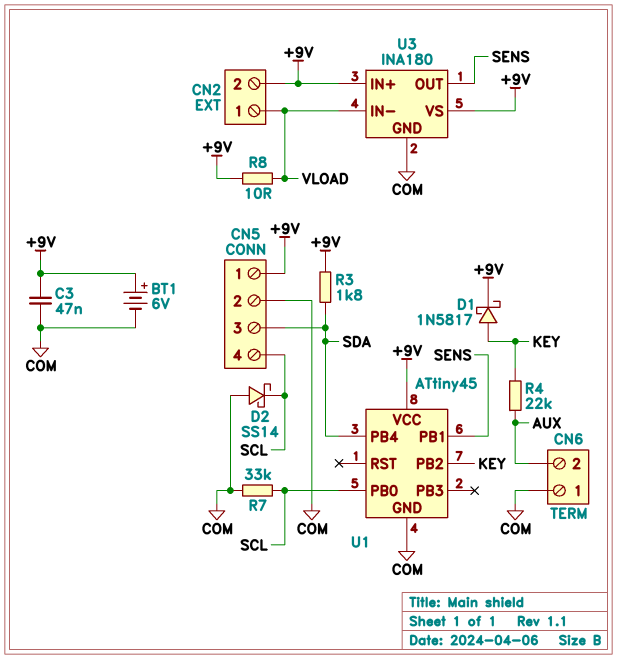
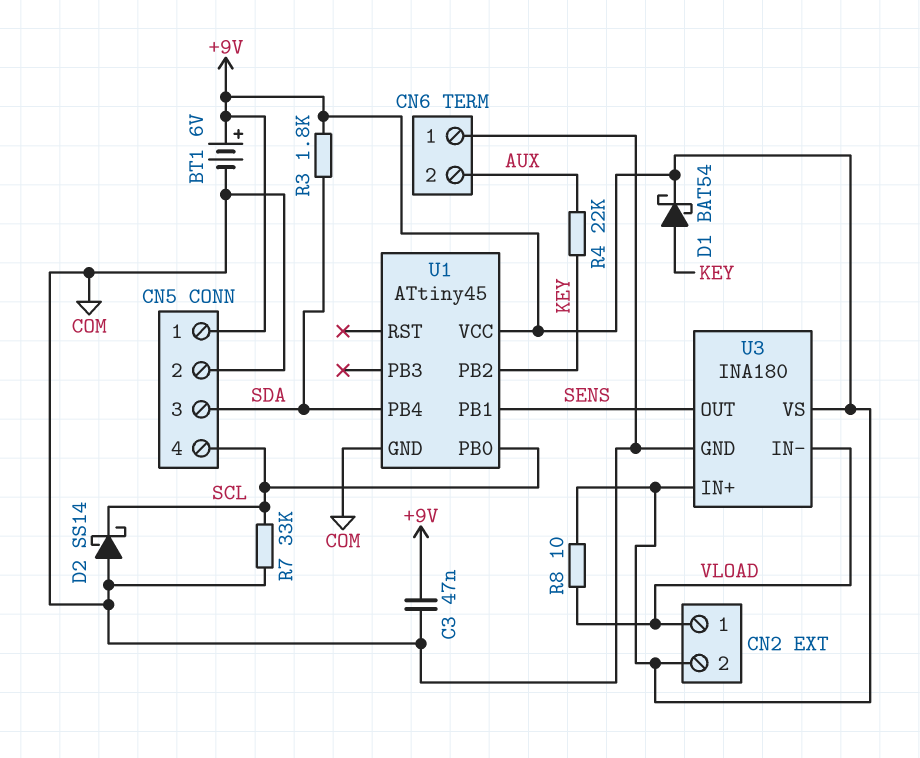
D1: schottky 1N5817 (A KEY, K +9V) -> schottky BAT54 (A KEY, K +9V)

